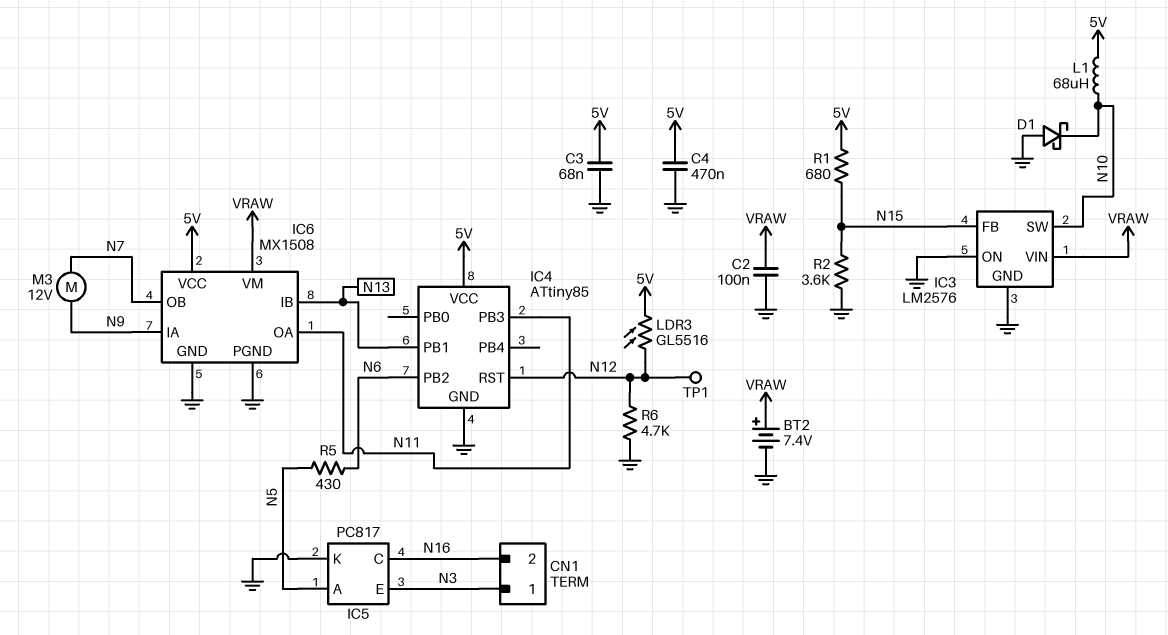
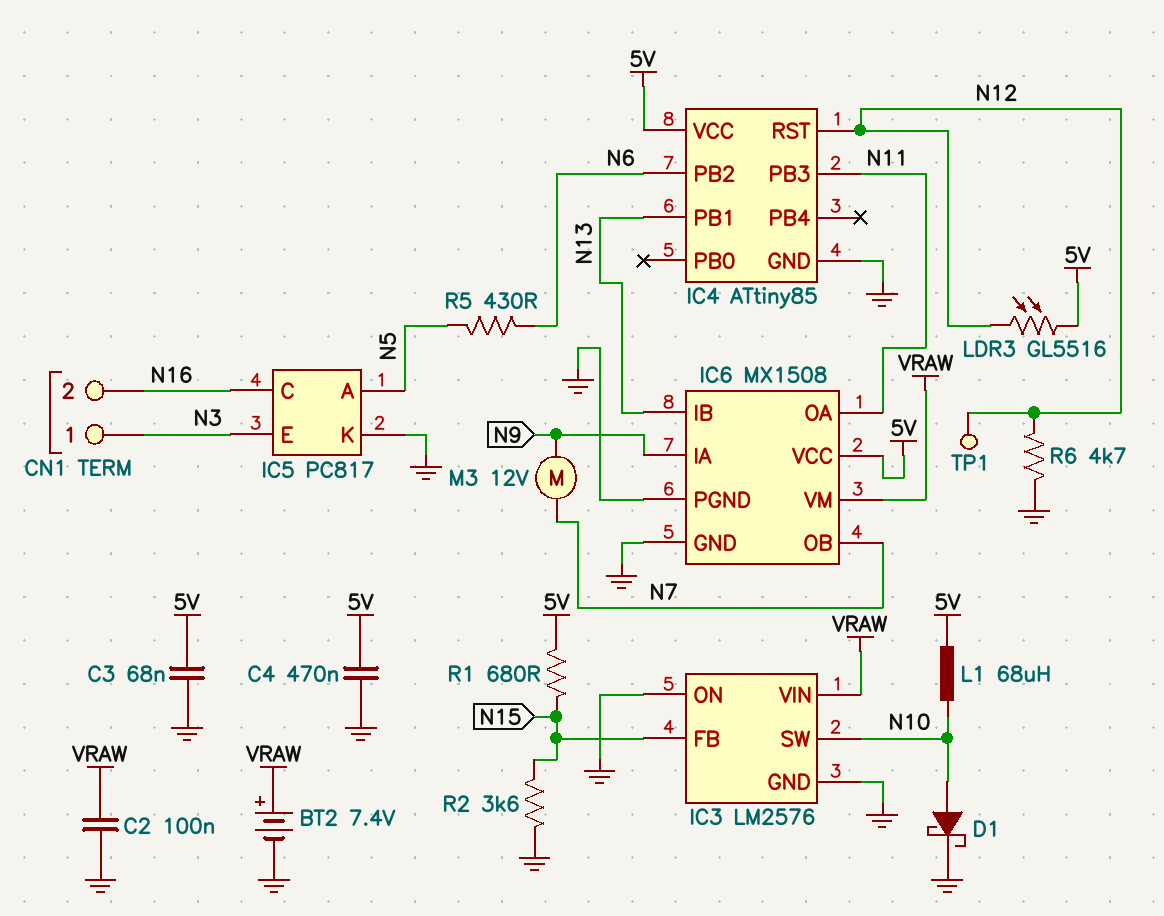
D1: schottky (A GND, K N10) -> schottky (A N10, K GND)

